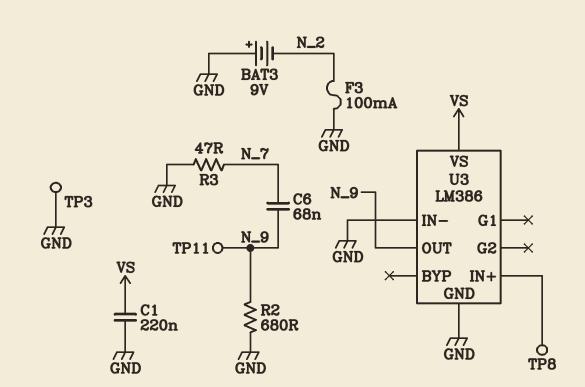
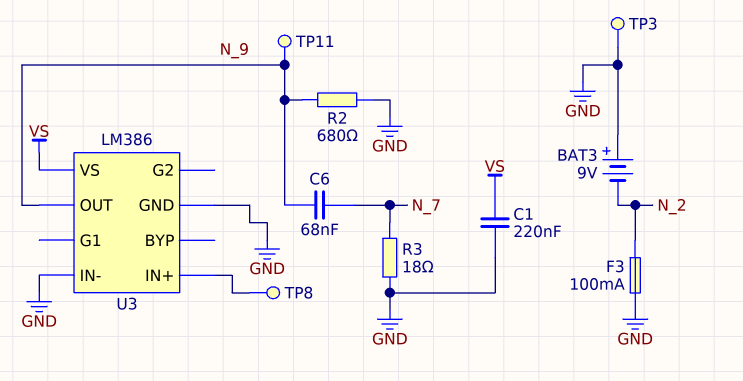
R3: 47 (GND, N_7) -> 18 (GND, N_7)

